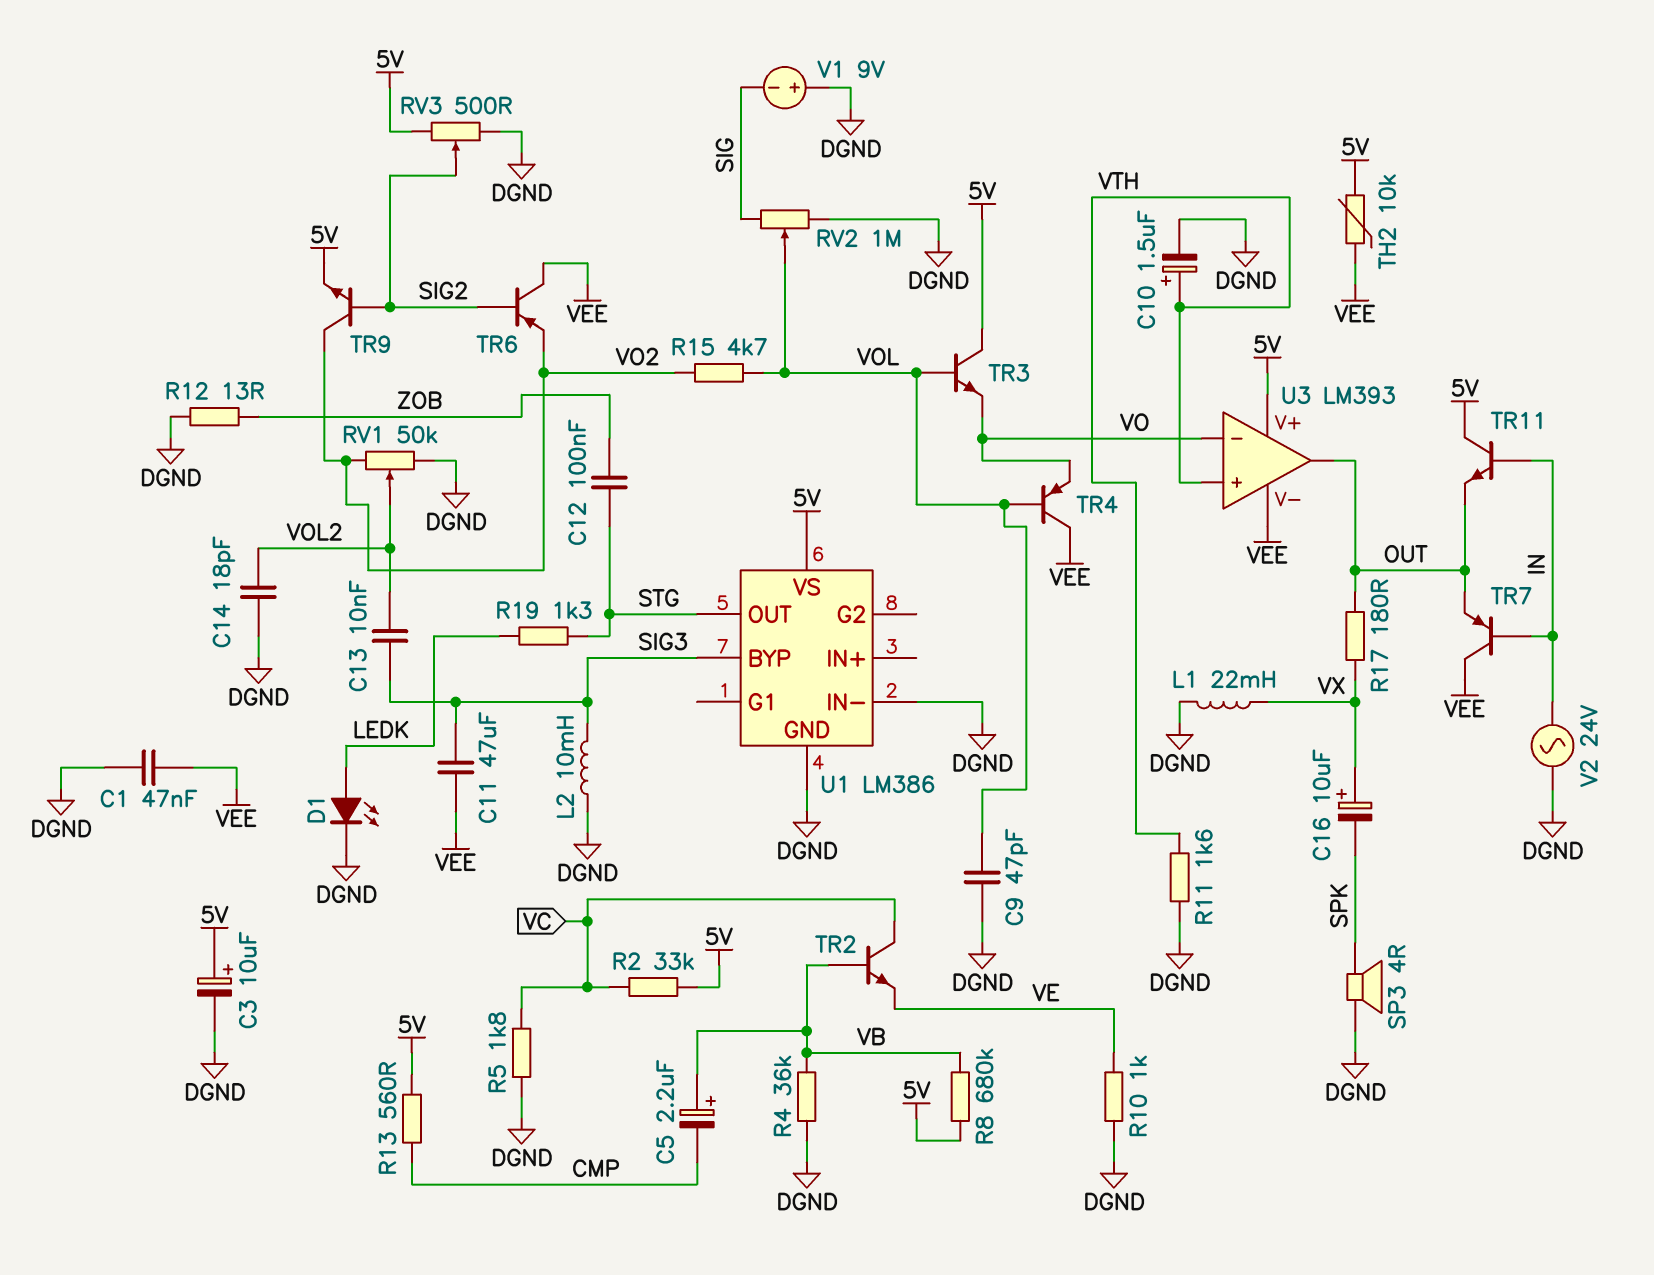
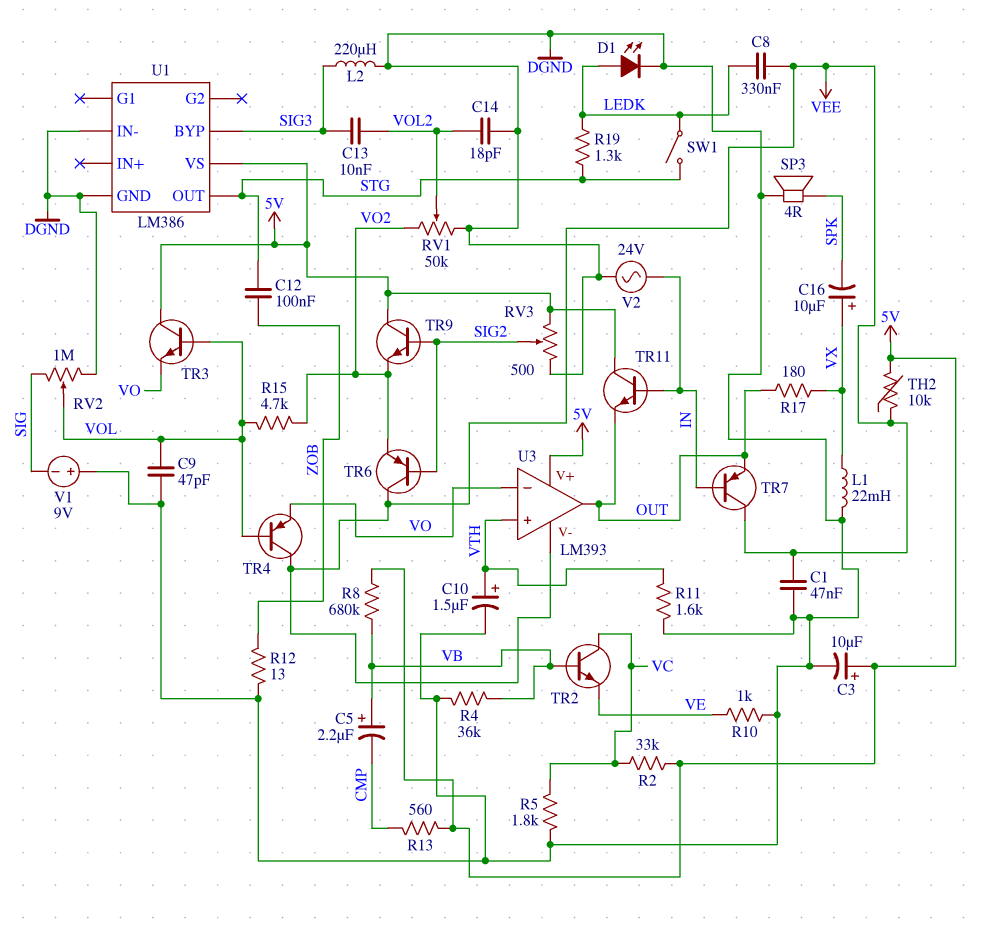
C8: none -> 330nF (LEDK, VEE)
C11: 47uF (SIG3, VEE) -> none
L2: 10mH (DGND, SIG3) -> 220uH (DGND, SIG3)
SW1: none -> switch (LEDK, STG)
TR9: NPN (B SIG2, C VO2, E 5V) -> NPN (B SIG2, C 5V, E VO2)

